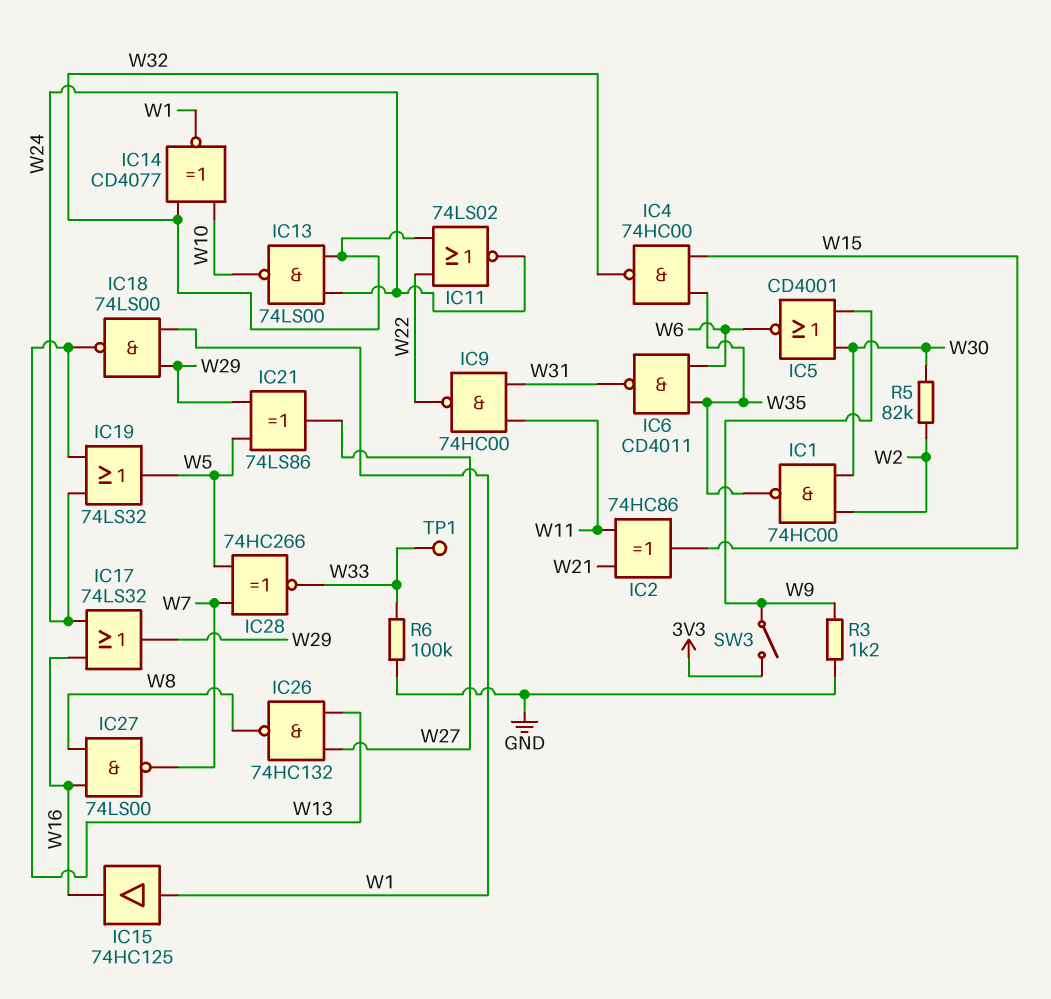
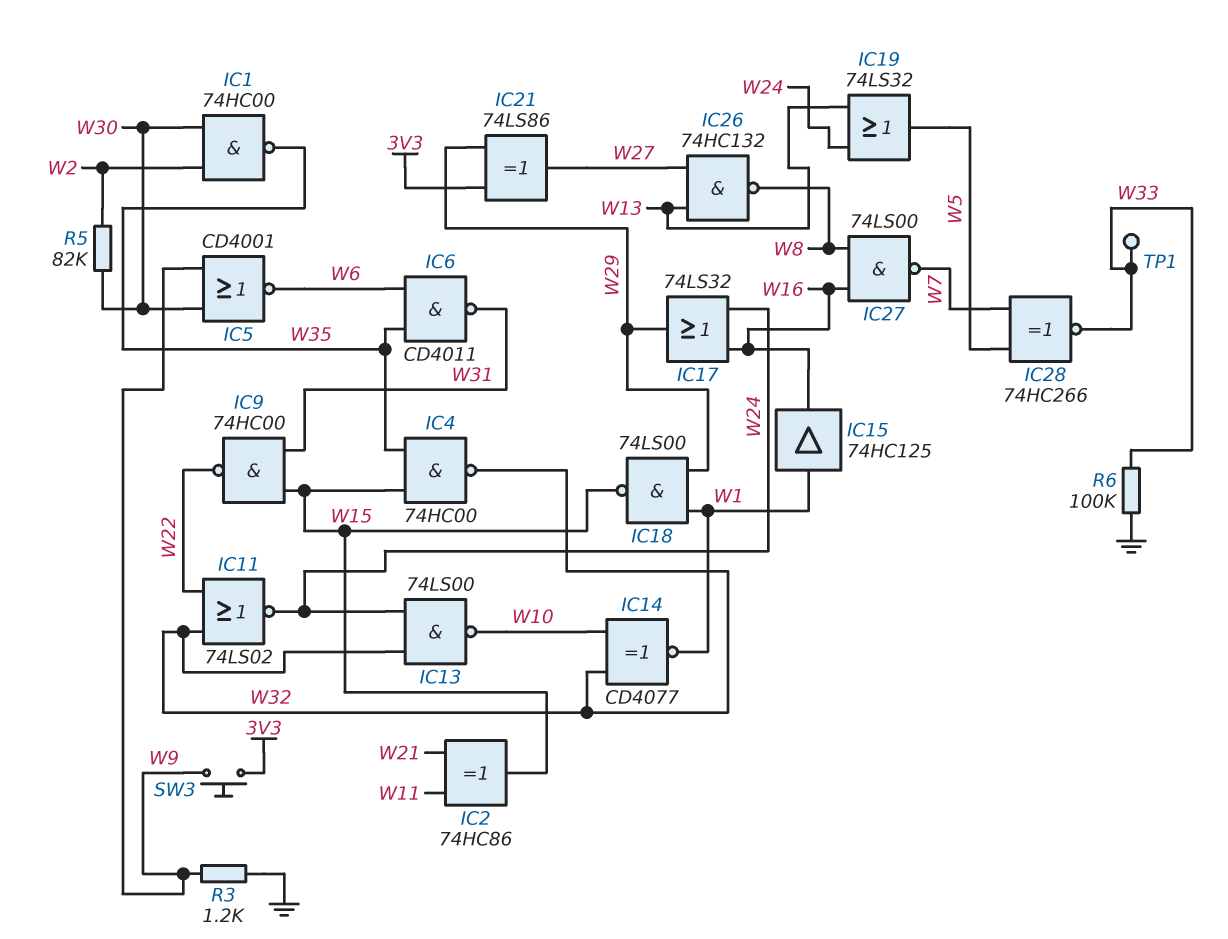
IC9: NAND 74HC00 (in W11, in W31, out W22) -> NAND 74HC00 (in W15, in W31, out W22)
IC18: NAND 74LS00 (in W1, in W29, out W13) -> NAND 74LS00 (in W1, in W29, out W15)
IC21: XOR 74LS86 (in W5, in W29, out W27) -> XOR 74LS86 (in 3V3, in W29, out W27)
SW3: switch (3V3, W9) -> button (3V3, W9)

